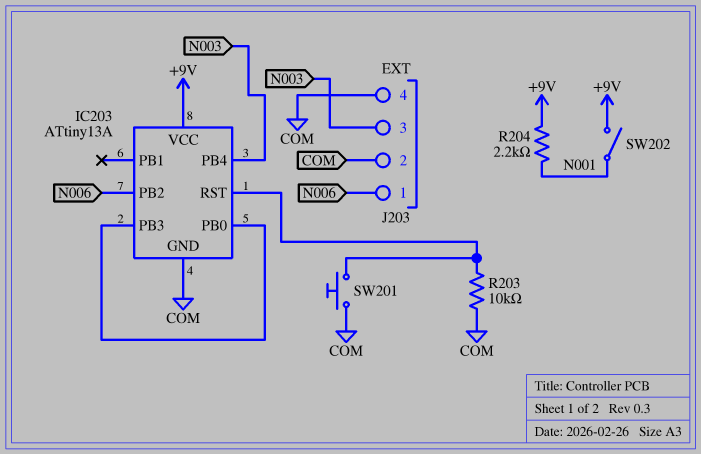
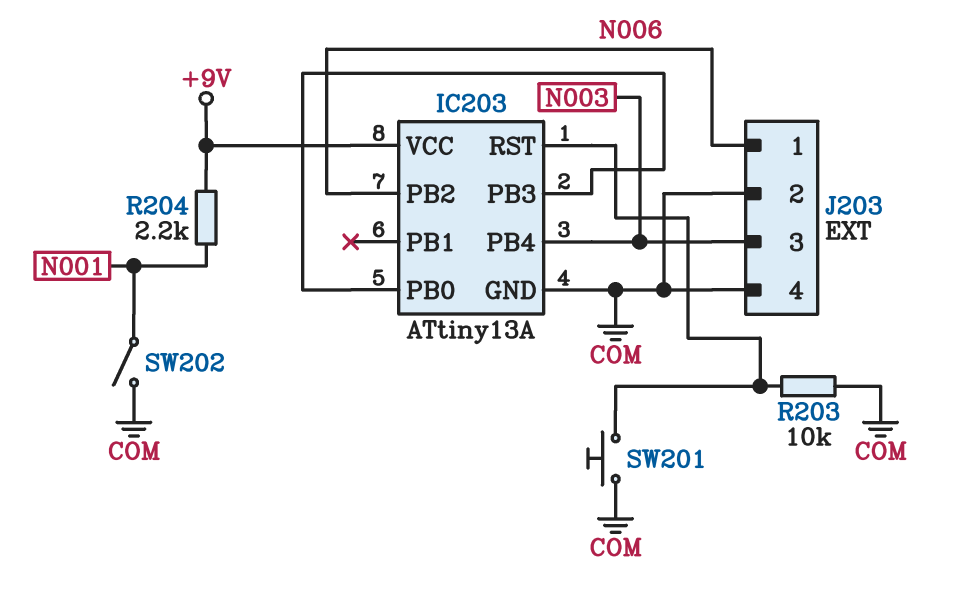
SW202: switch (+9V, N001) -> switch (COM, N001)

